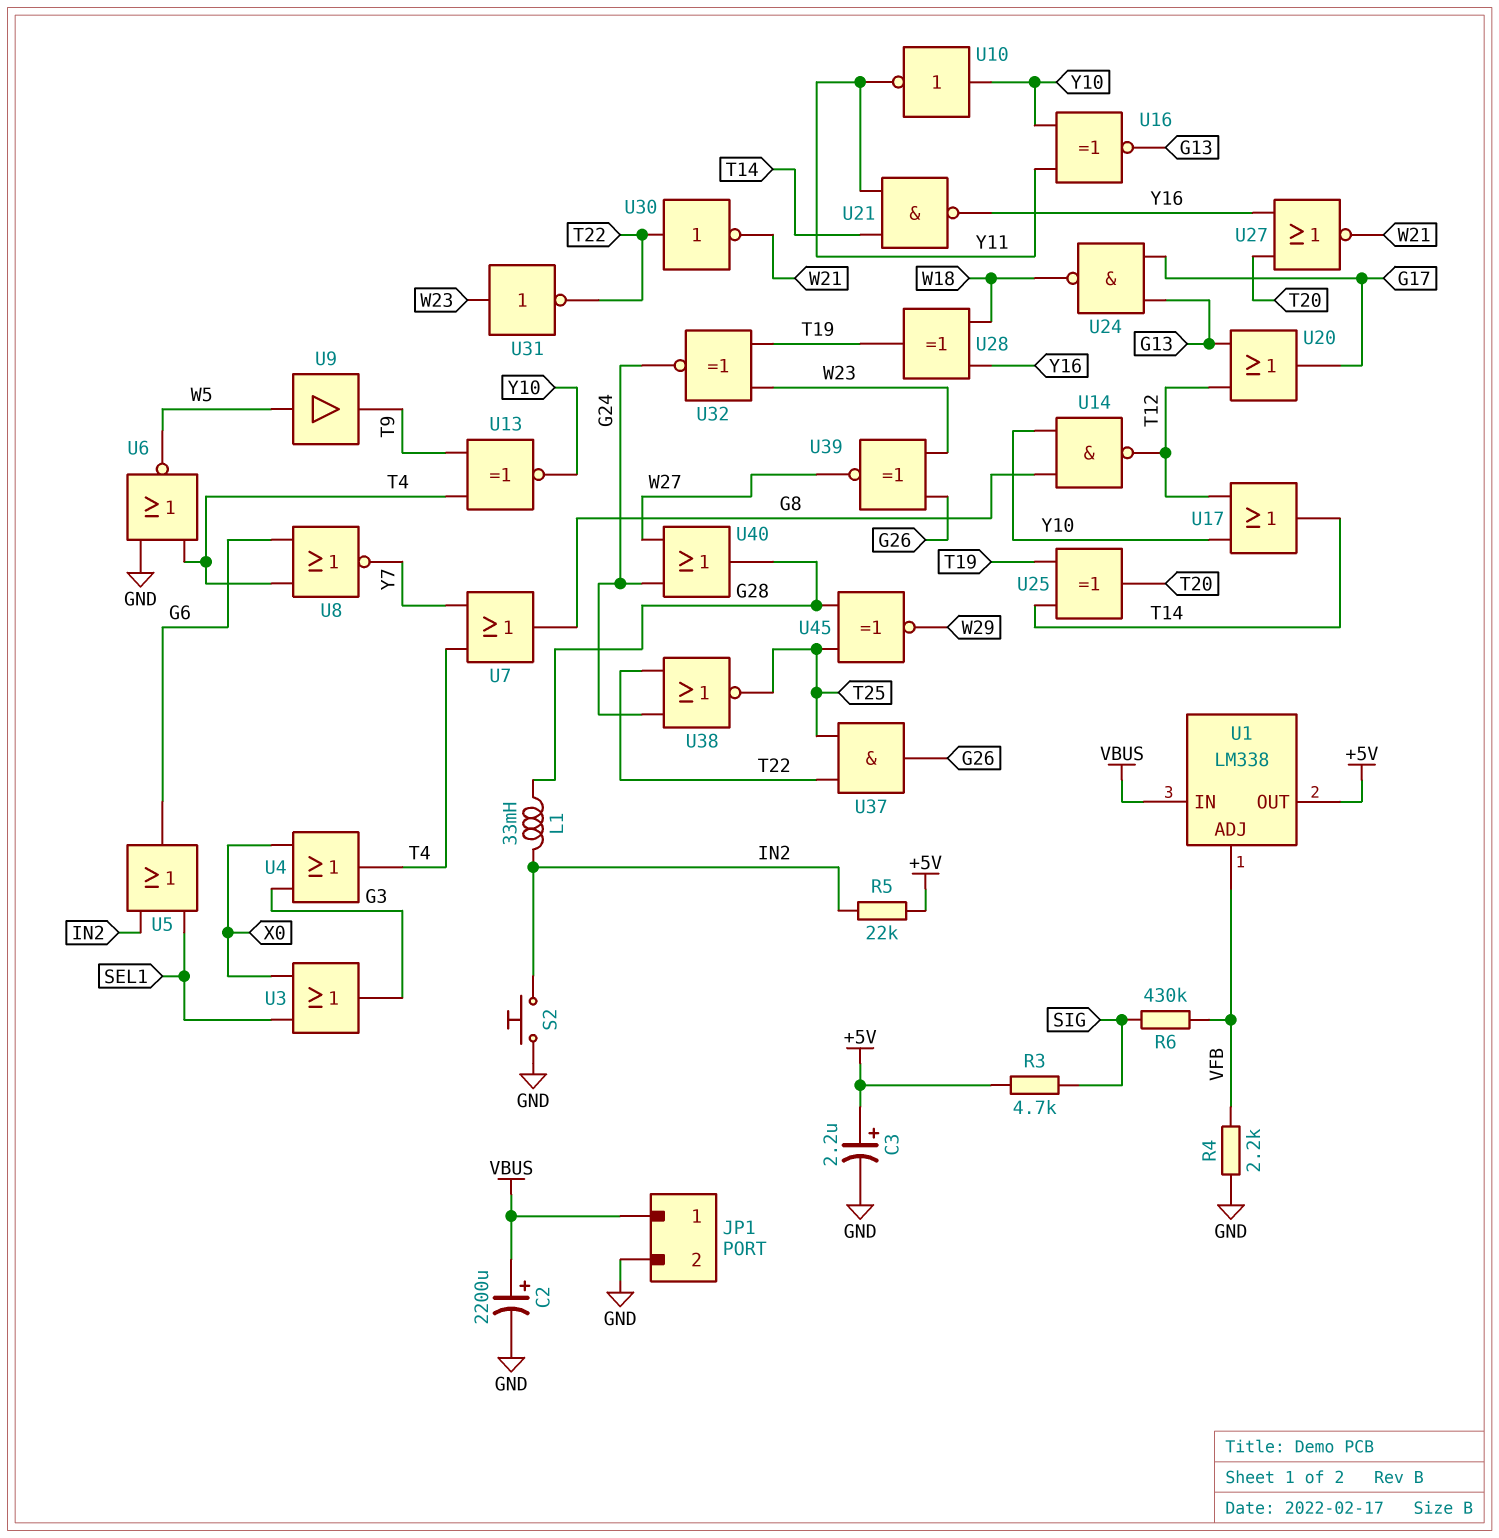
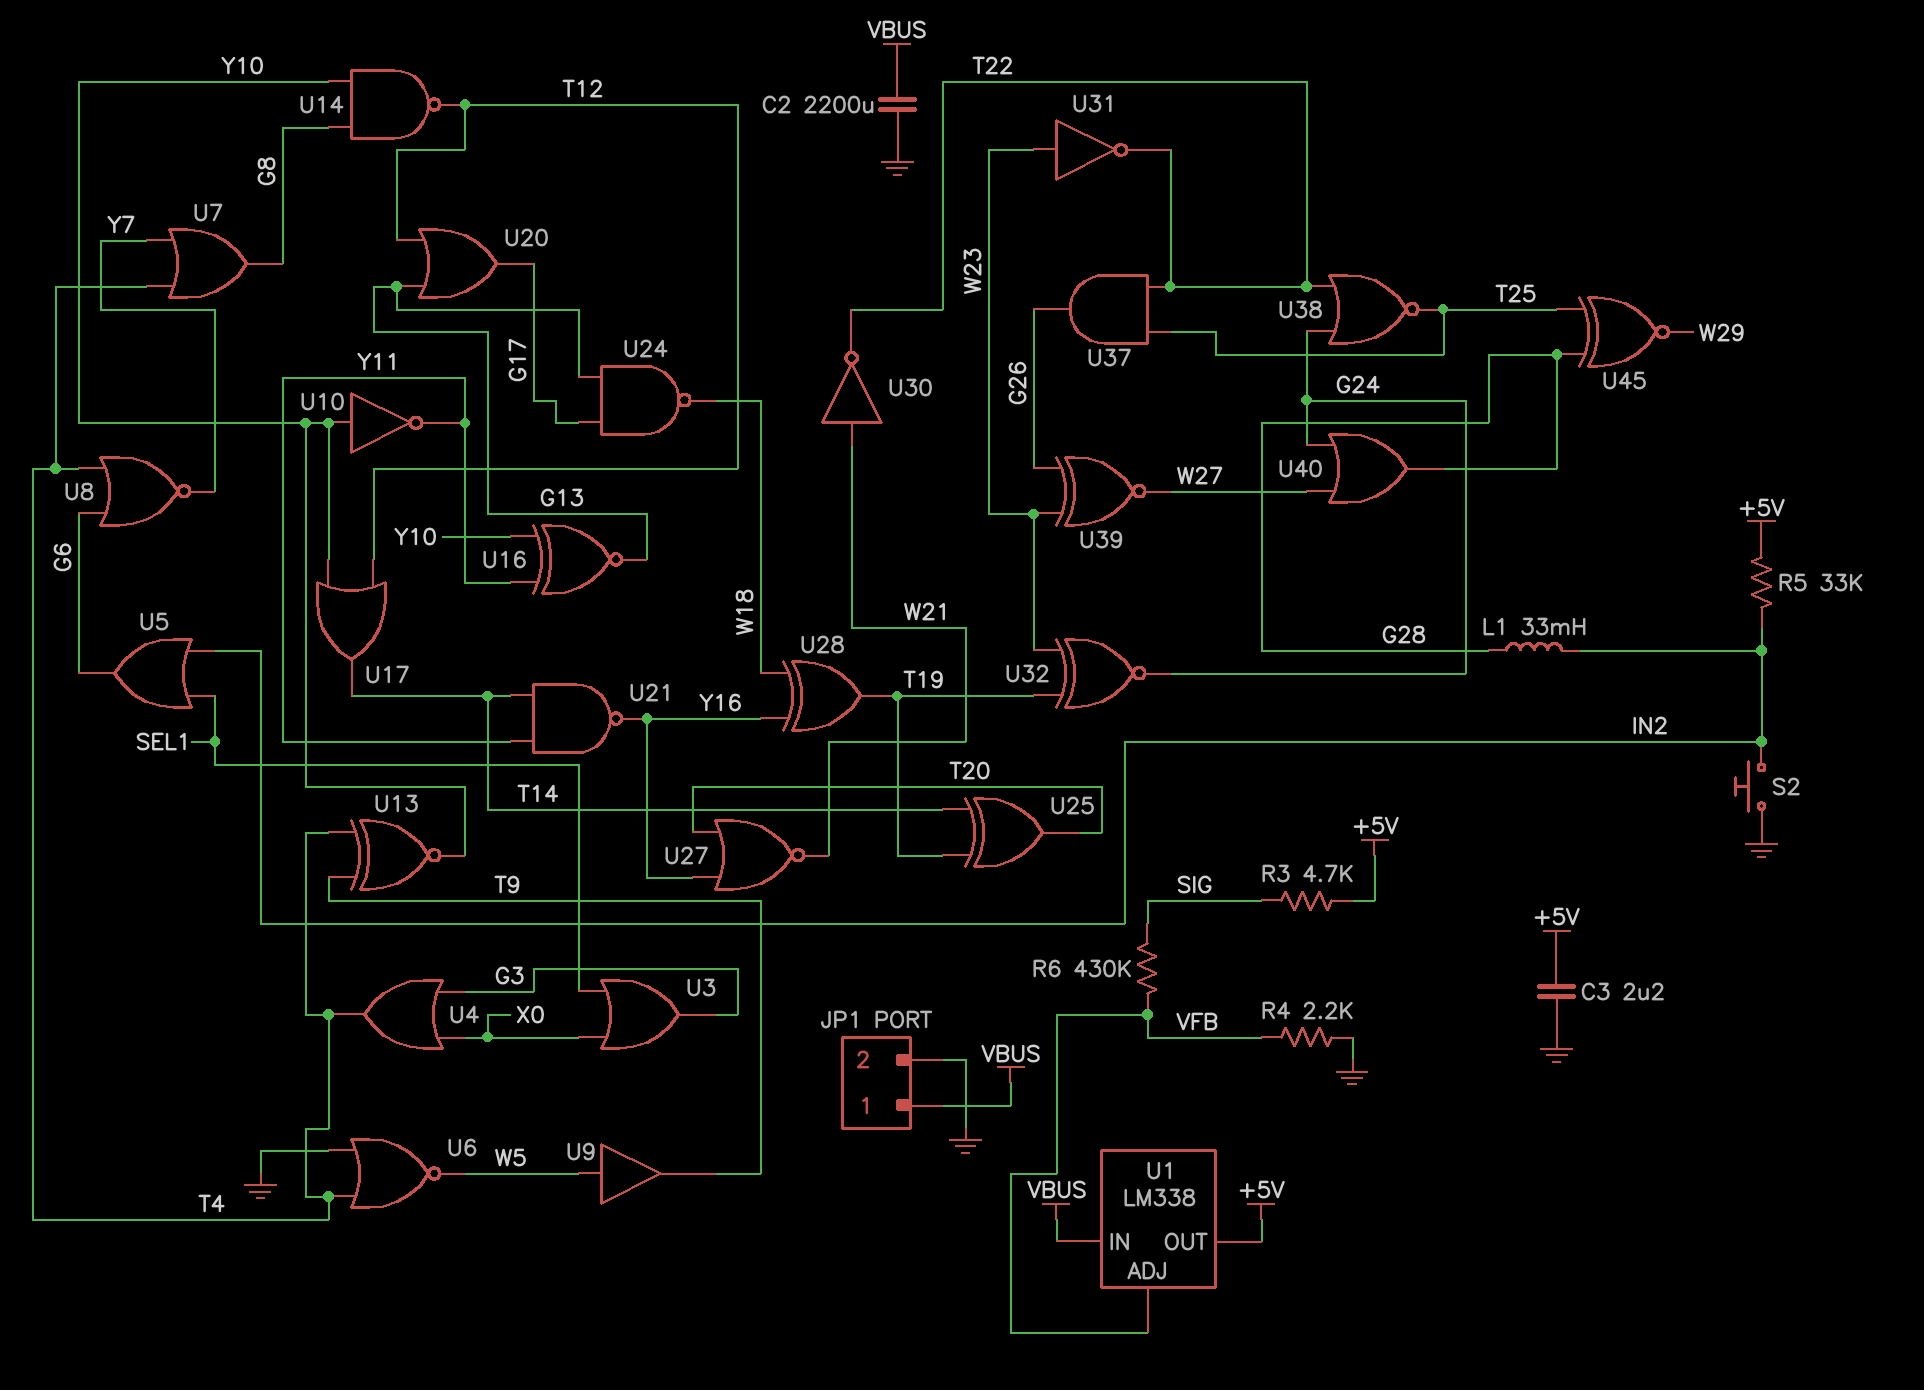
C2: 2200uF (plus VBUS, minus GND) -> 2200uF (GND, VBUS)
C3: 2.2uF (plus +5V, minus GND) -> 2.2uF (+5V, GND)
R5: 22k (+5V, IN2) -> 33k (+5V, IN2)
U30: NOT (in T22, out W21) -> NOT (in W21, out T22)

